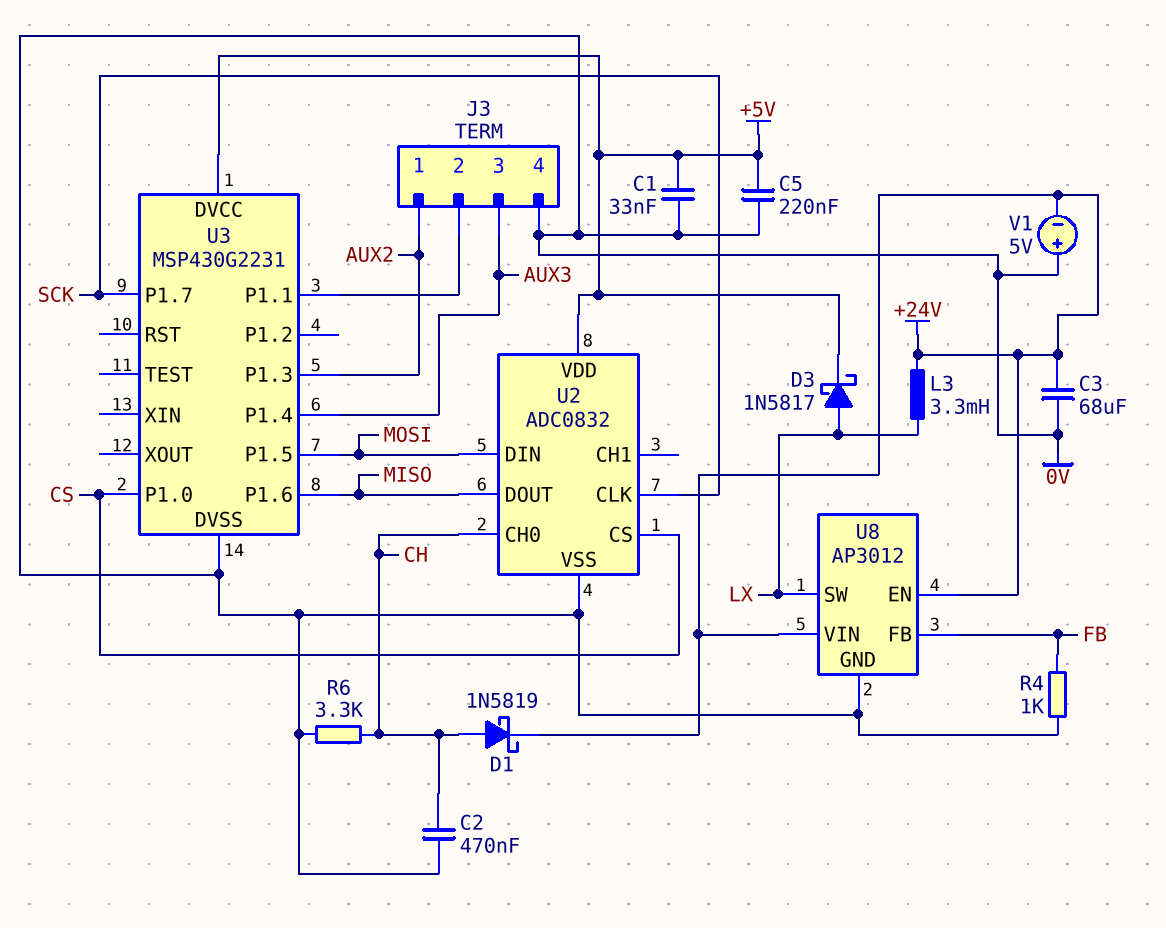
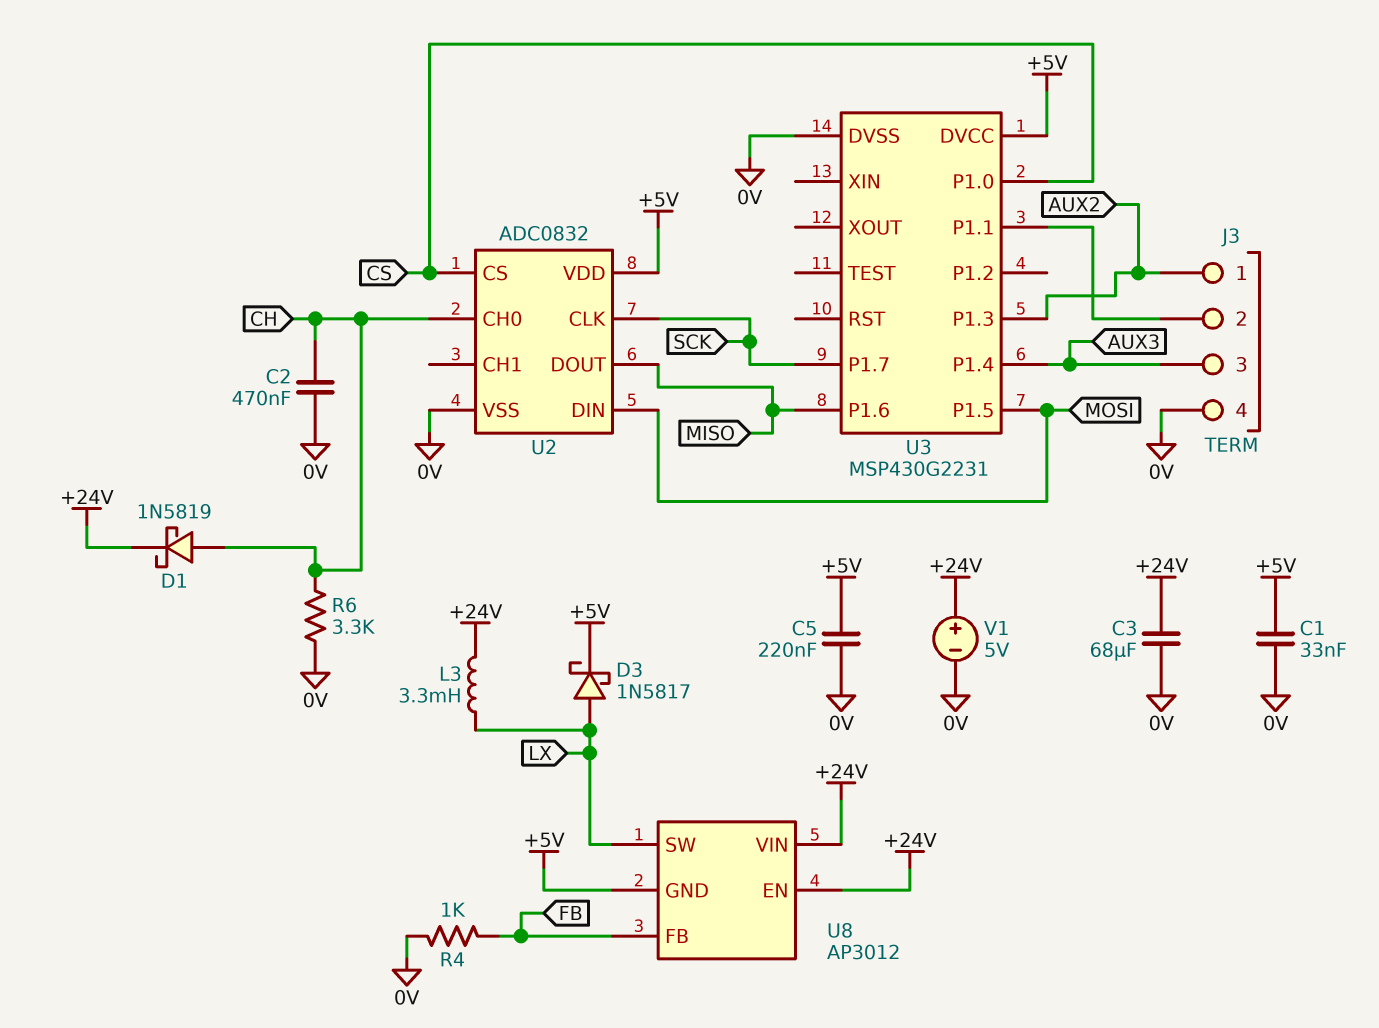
U8 pin GND: 0V -> +5V
V1: 5V (plus 0V, minus +24V) -> 5V (plus +24V, minus 0V)

